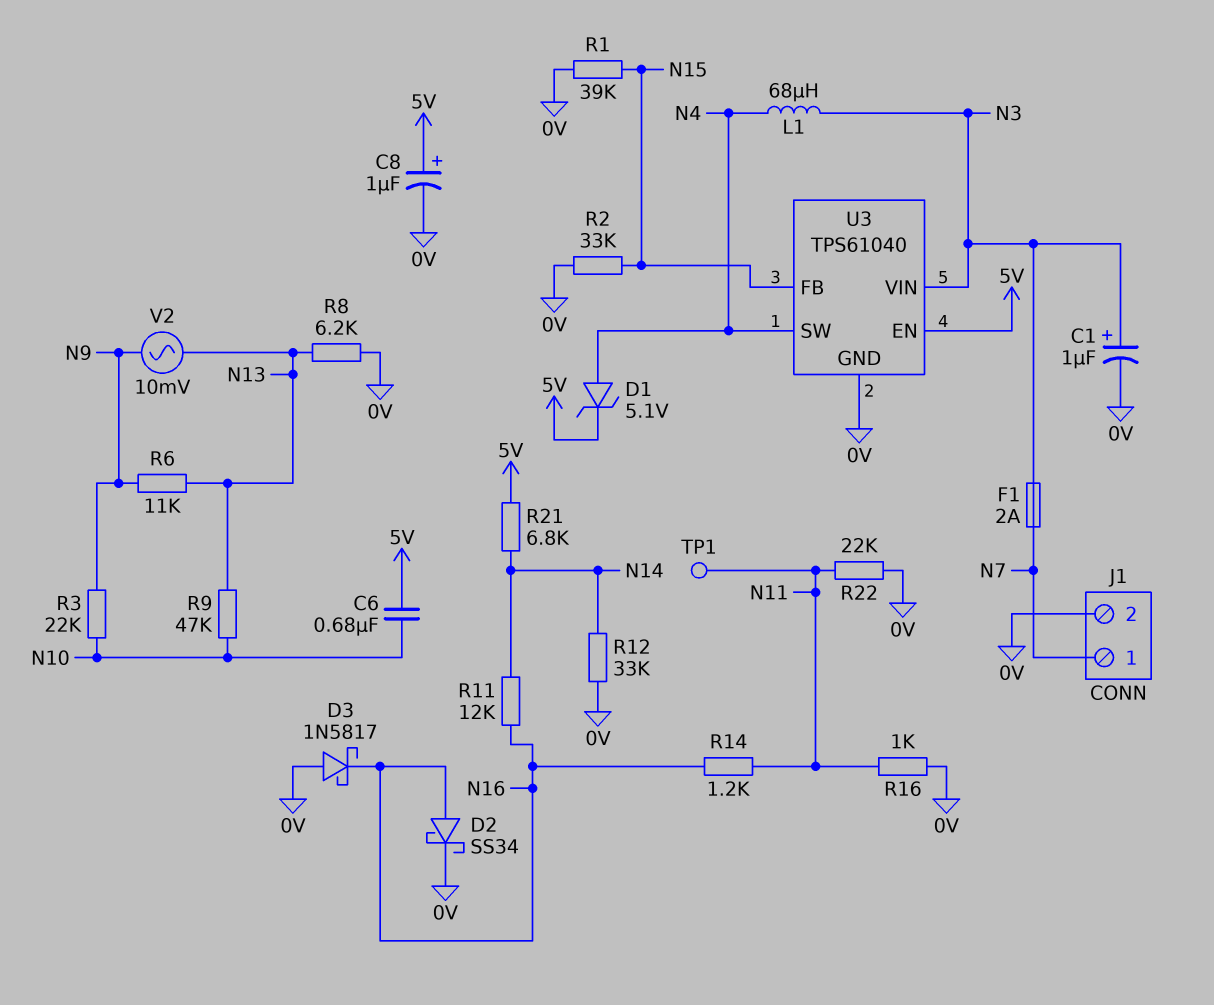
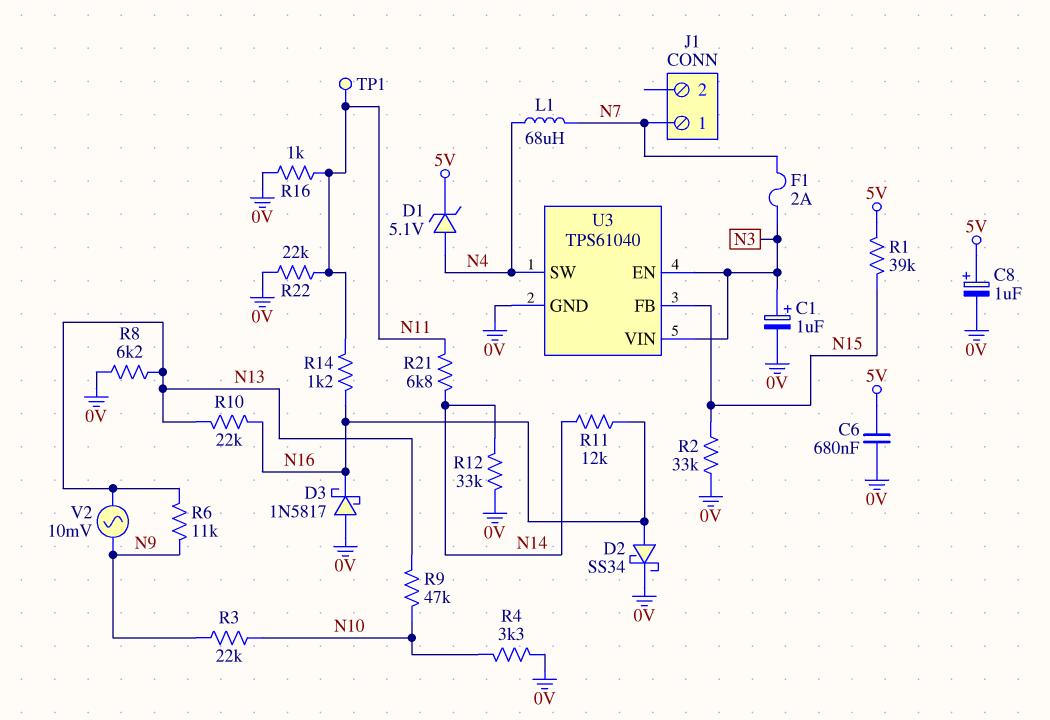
C6: 680nF (5V, N10) -> 680nF (0V, 5V)
J1 pin 2: 0V -> none
L1: 68uH (N3, N4) -> 68uH (N4, N7)
R1: 39k (0V, N15) -> 39k (5V, N15)
R4: none -> 3.3k (0V, N10)
R10: none -> 22k (N13, N16)
R21: 6.8k (5V, N14) -> 6.8k (N11, N14)
U3 pin EN: 5V -> N3

